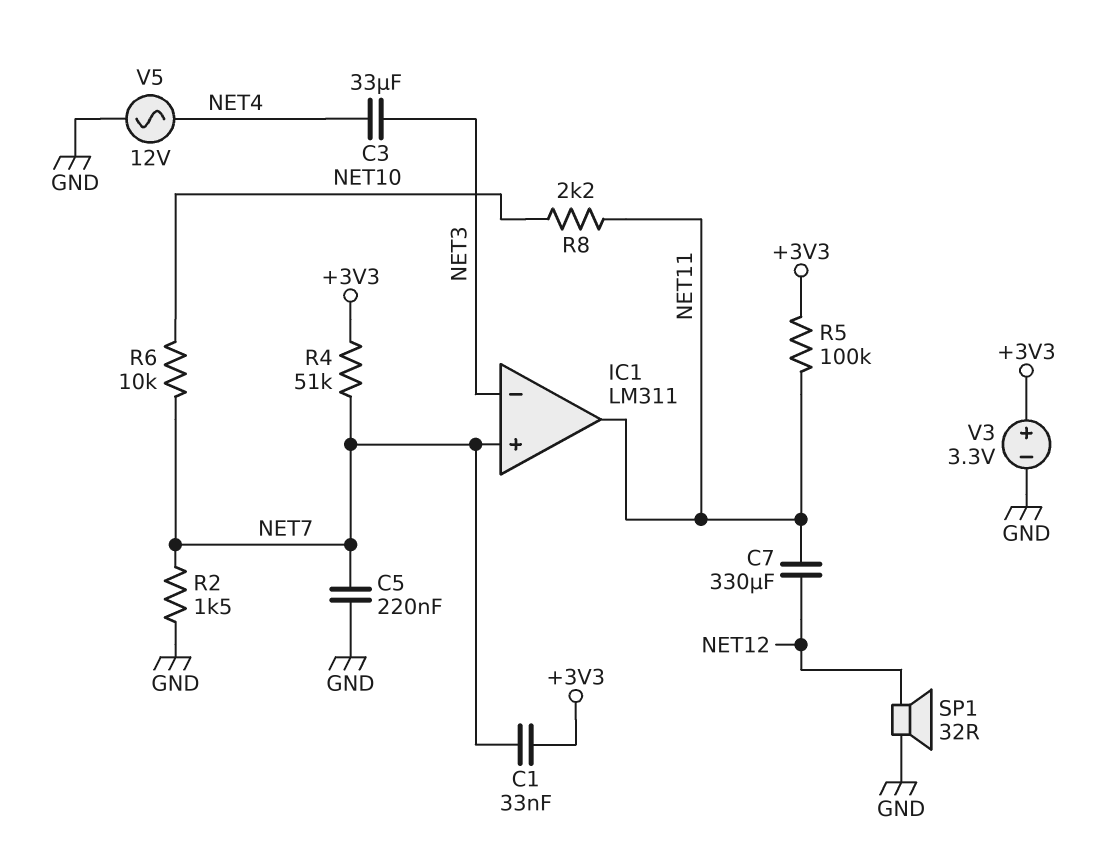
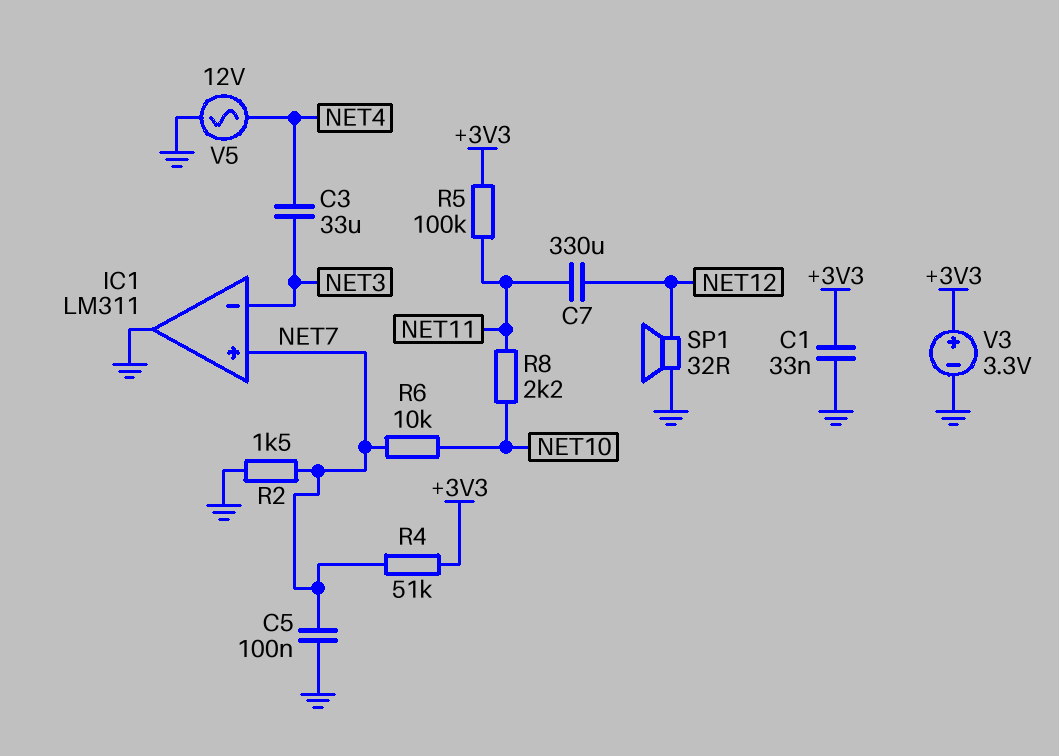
C1: 33nF (+3V3, NET7) -> 33nF (+3V3, GND)
C5: 220nF (GND, NET7) -> 100nF (GND, NET7)
IC1 pin out: NET11 -> GND

